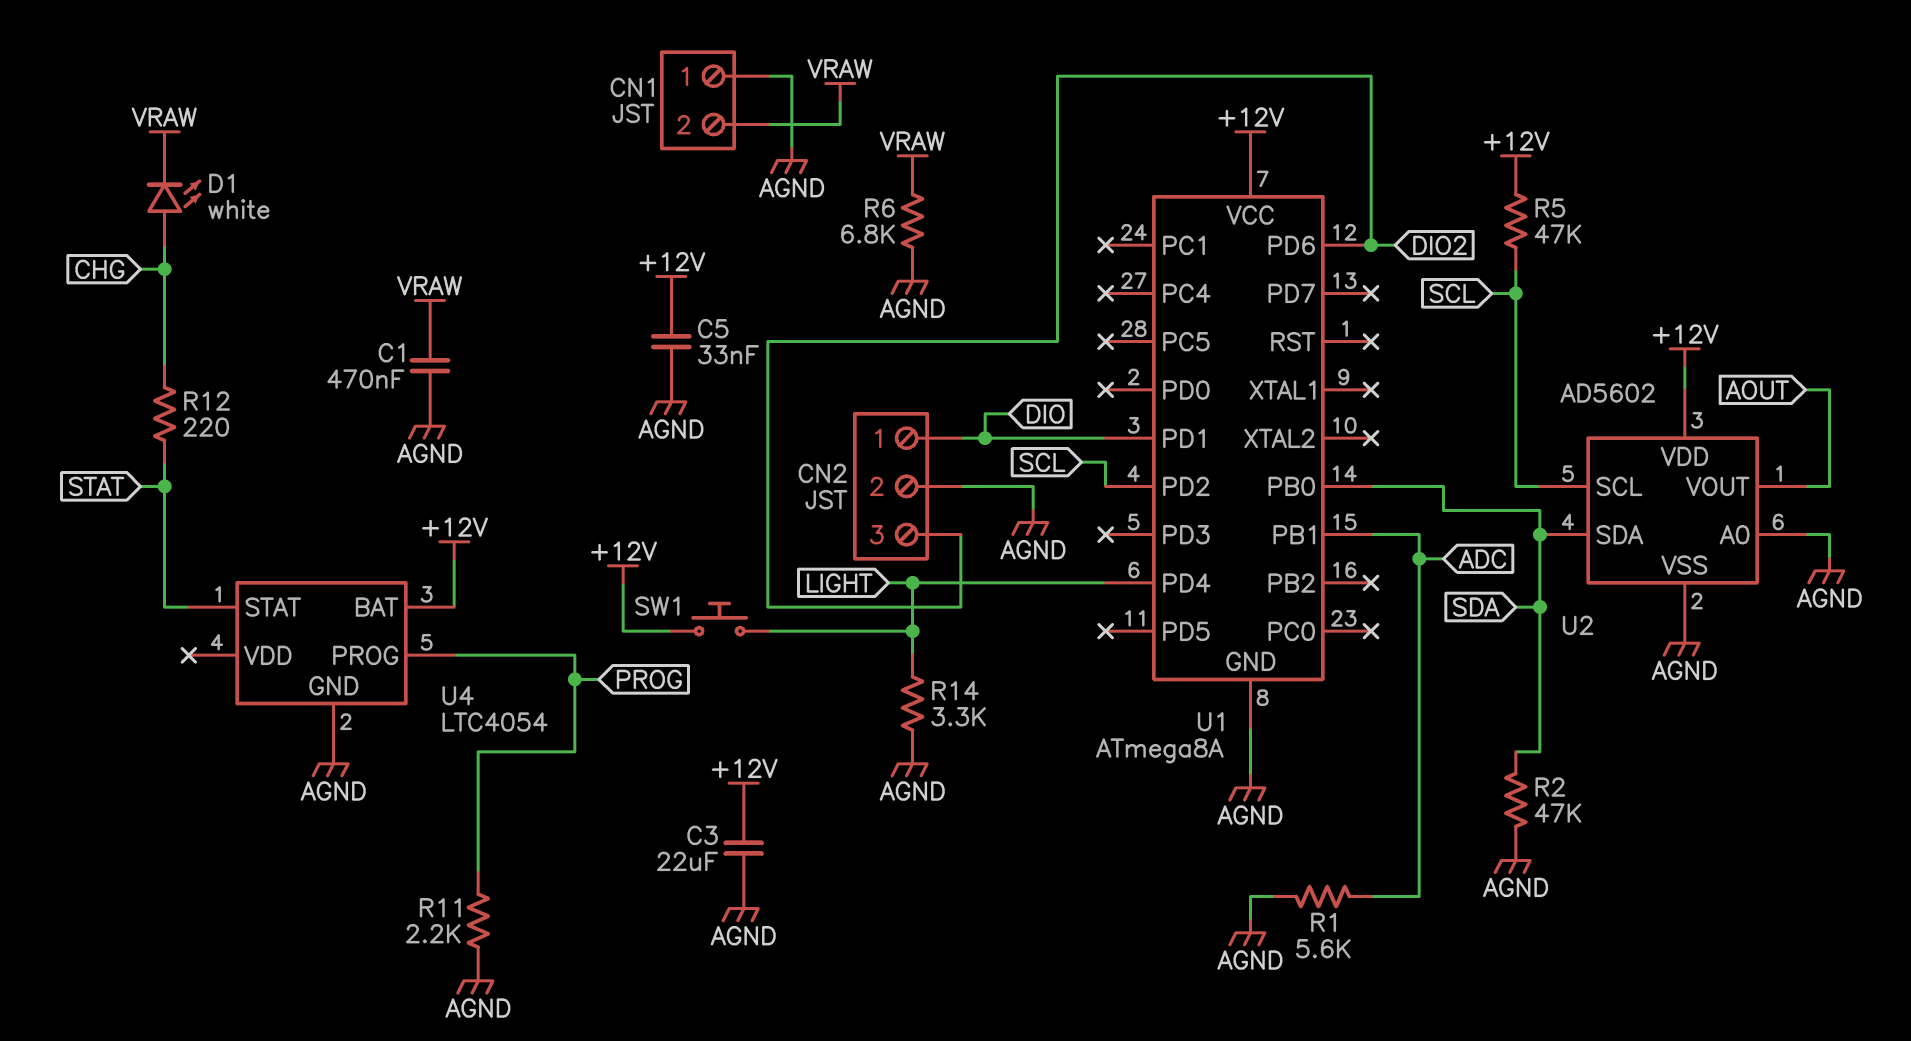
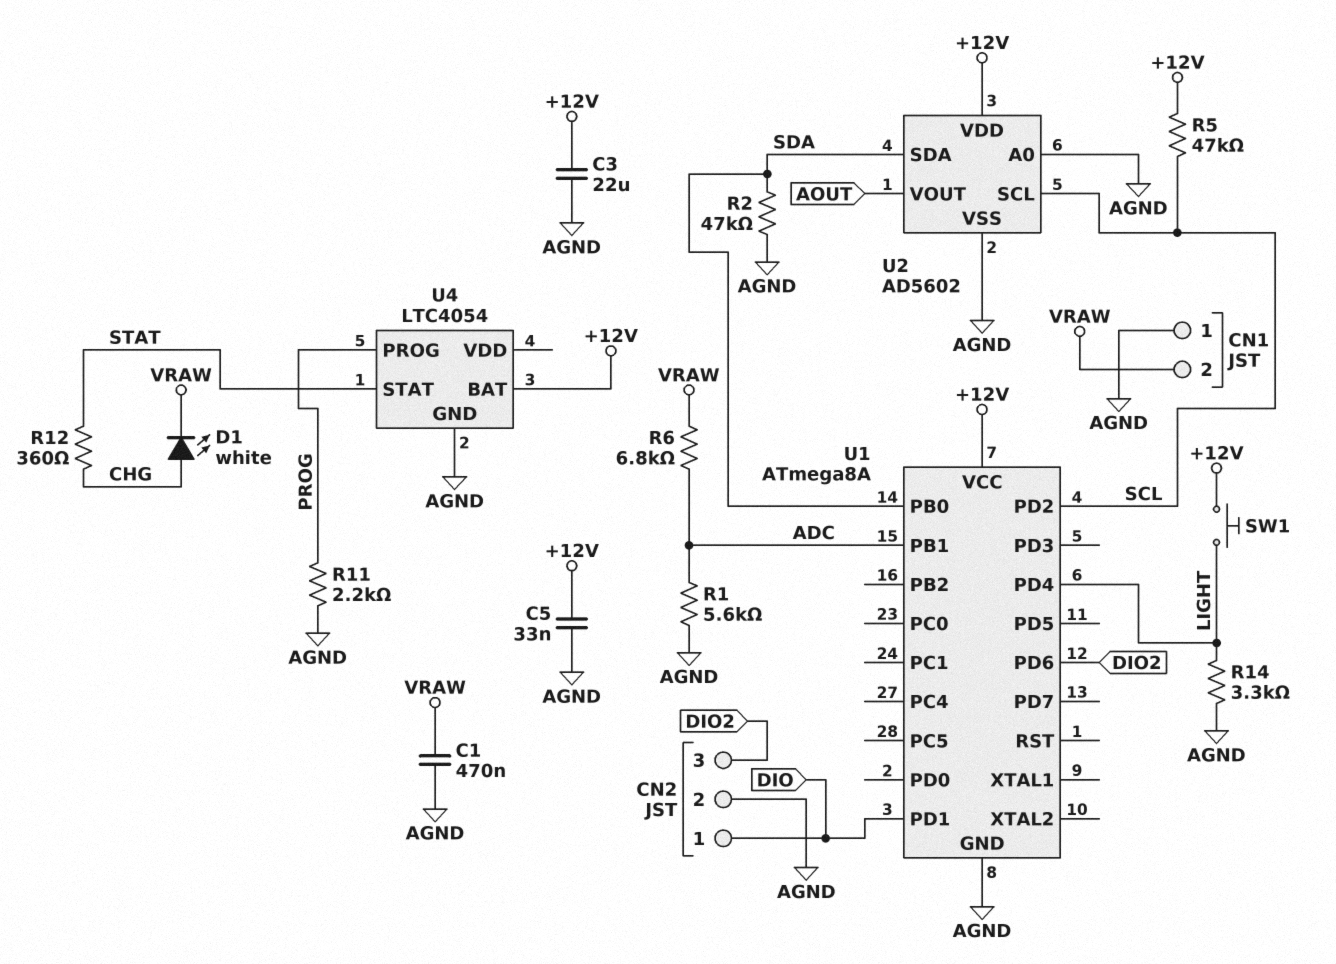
R6: 6.8k (AGND, VRAW) -> 6.8k (ADC, VRAW)
R12: 220 (CHG, STAT) -> 360 (CHG, STAT)

